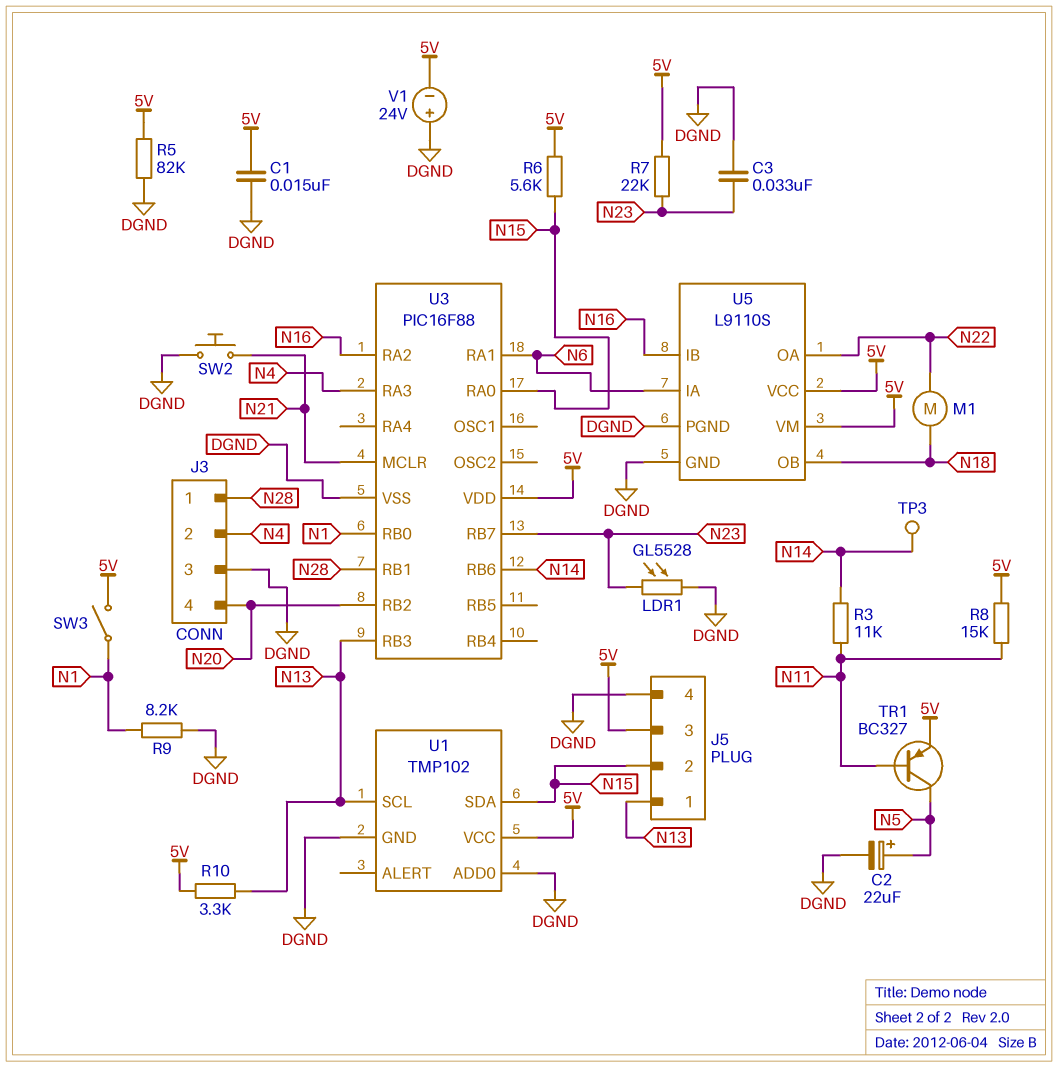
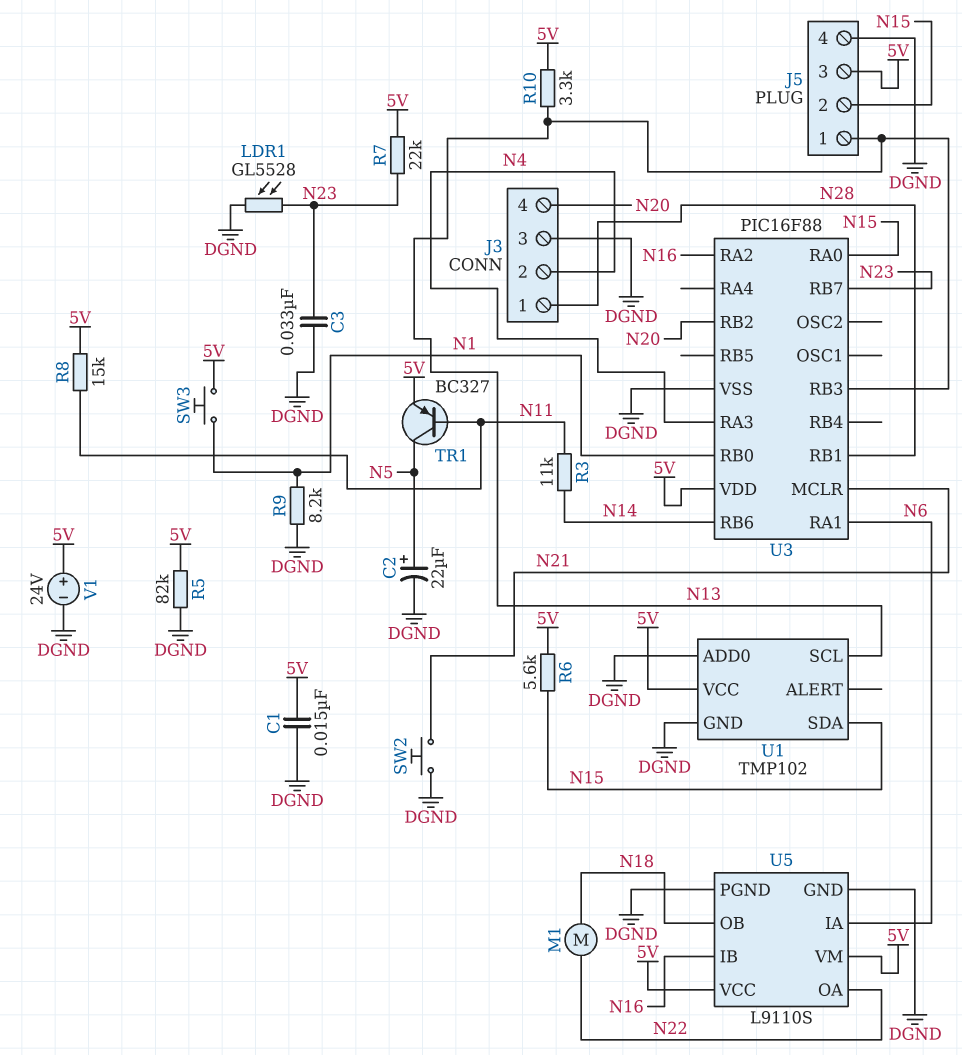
SW3: switch (5V, N1) -> button (5V, N1)
TP3: test point (N14) -> none
V1: 24V (plus DGND, minus 5V) -> 24V (plus 5V, minus DGND)

